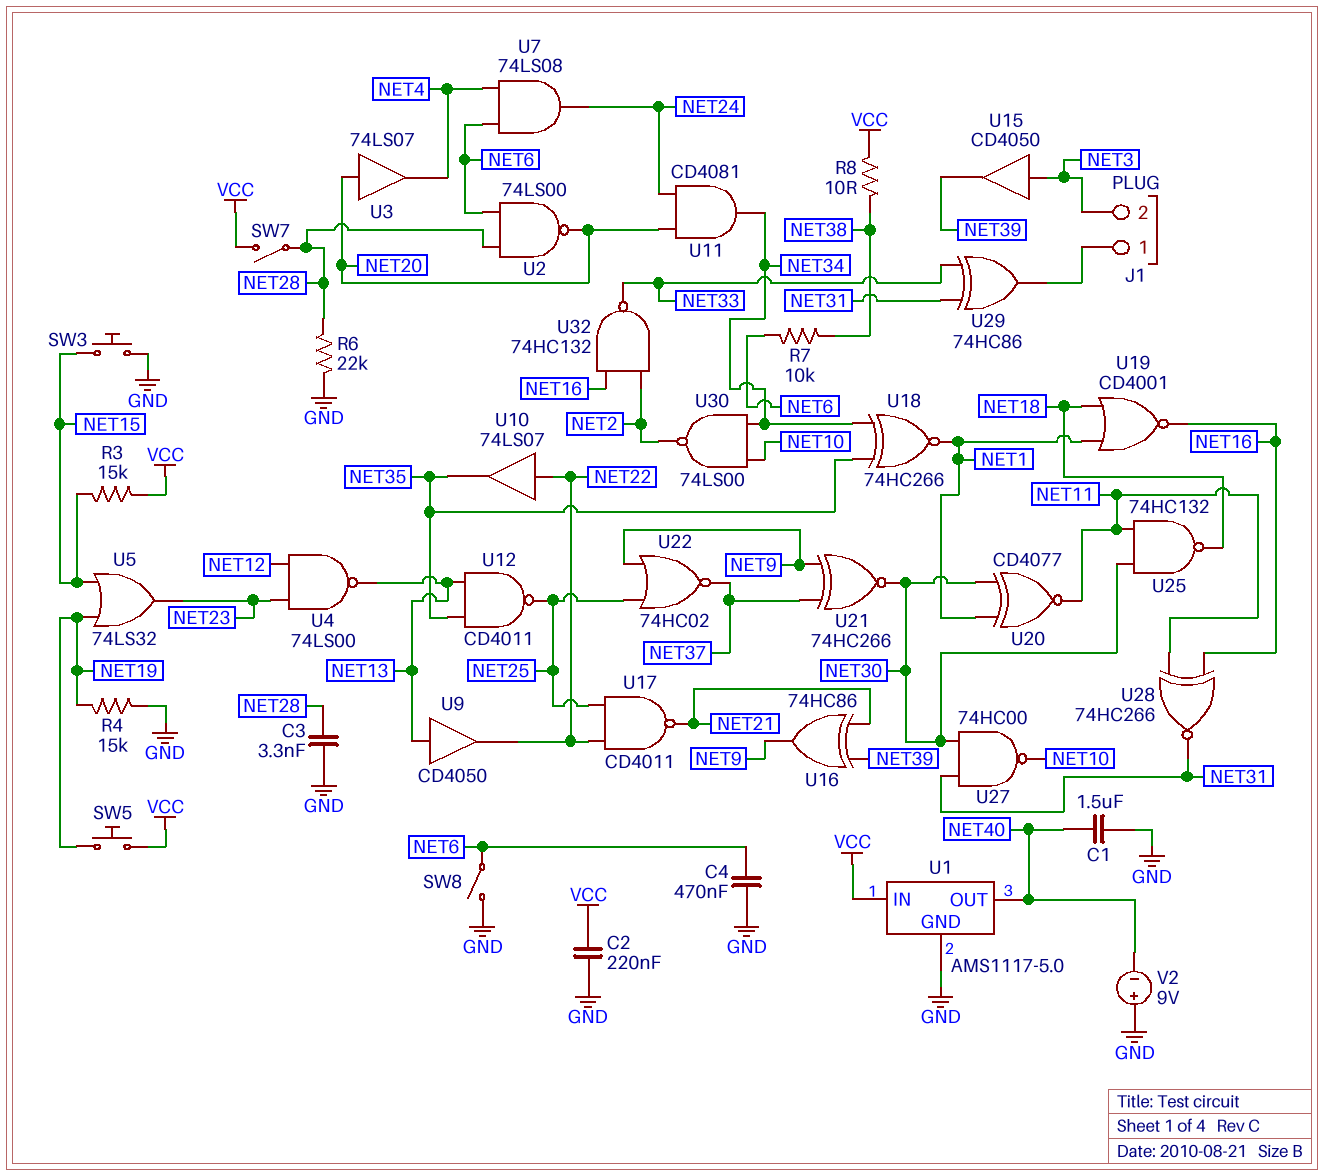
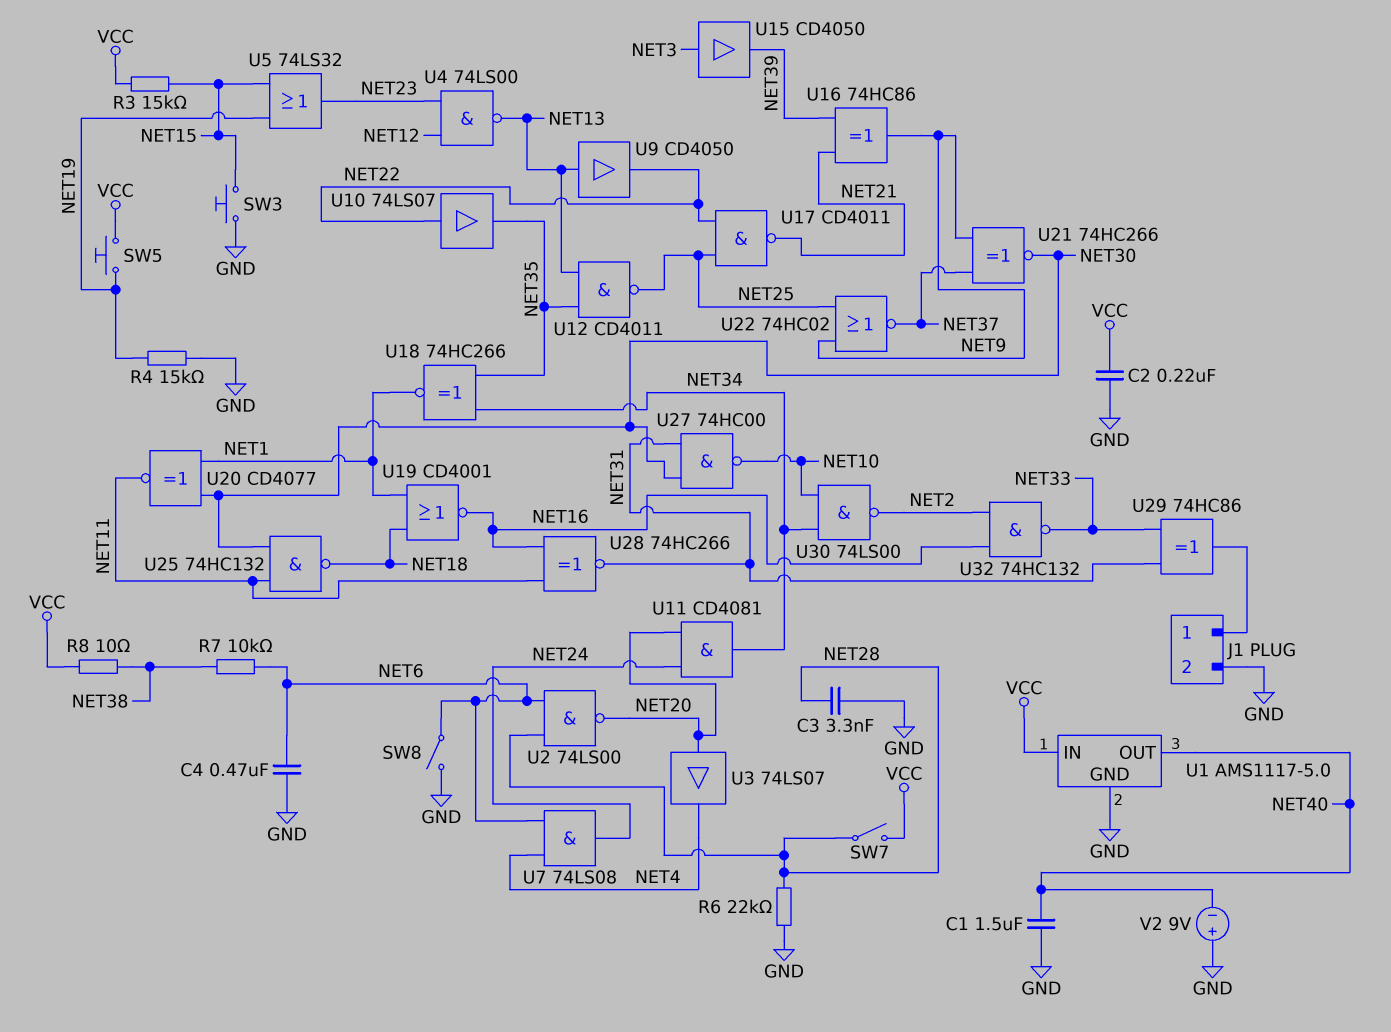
J1 pin 2: NET3 -> GND

